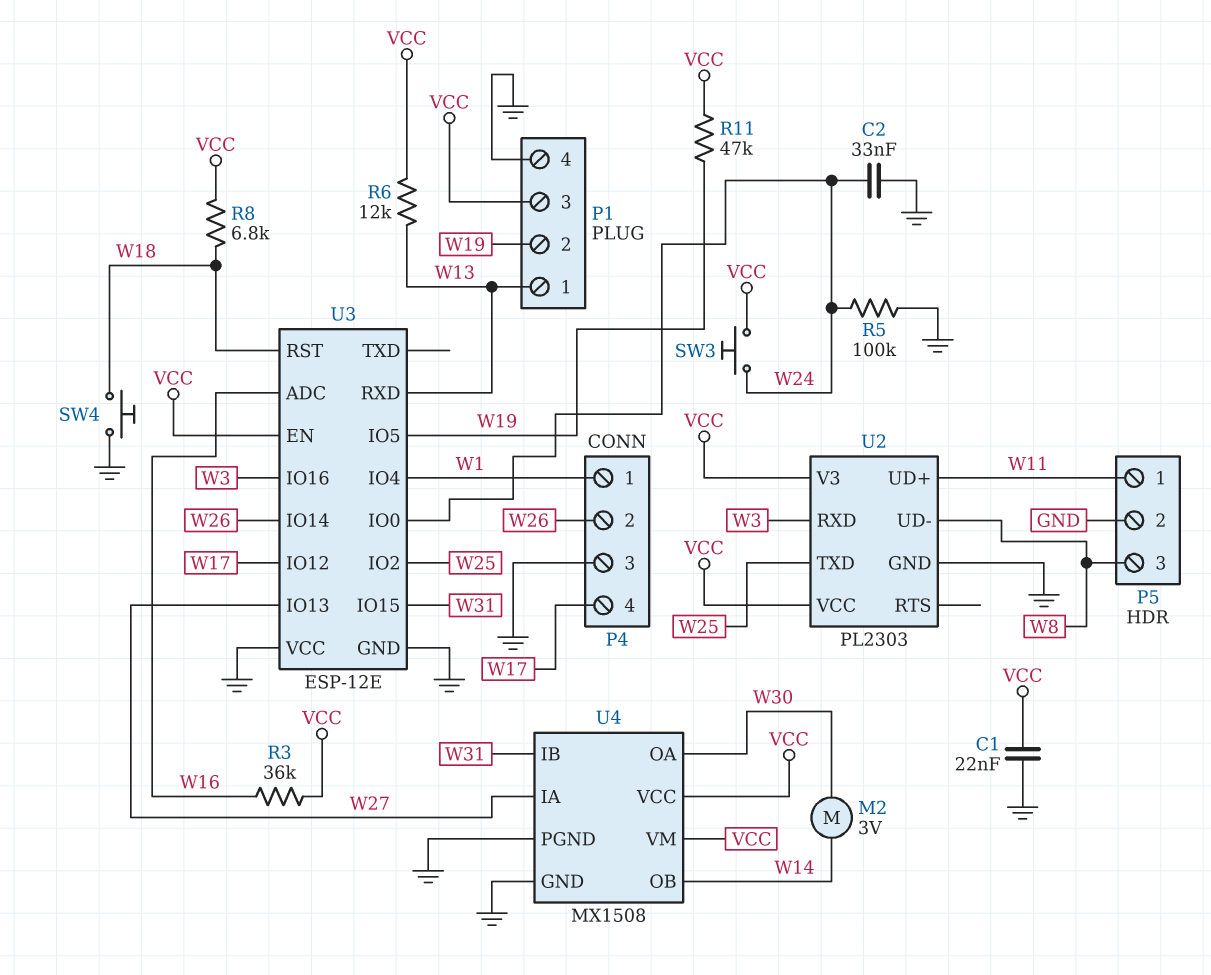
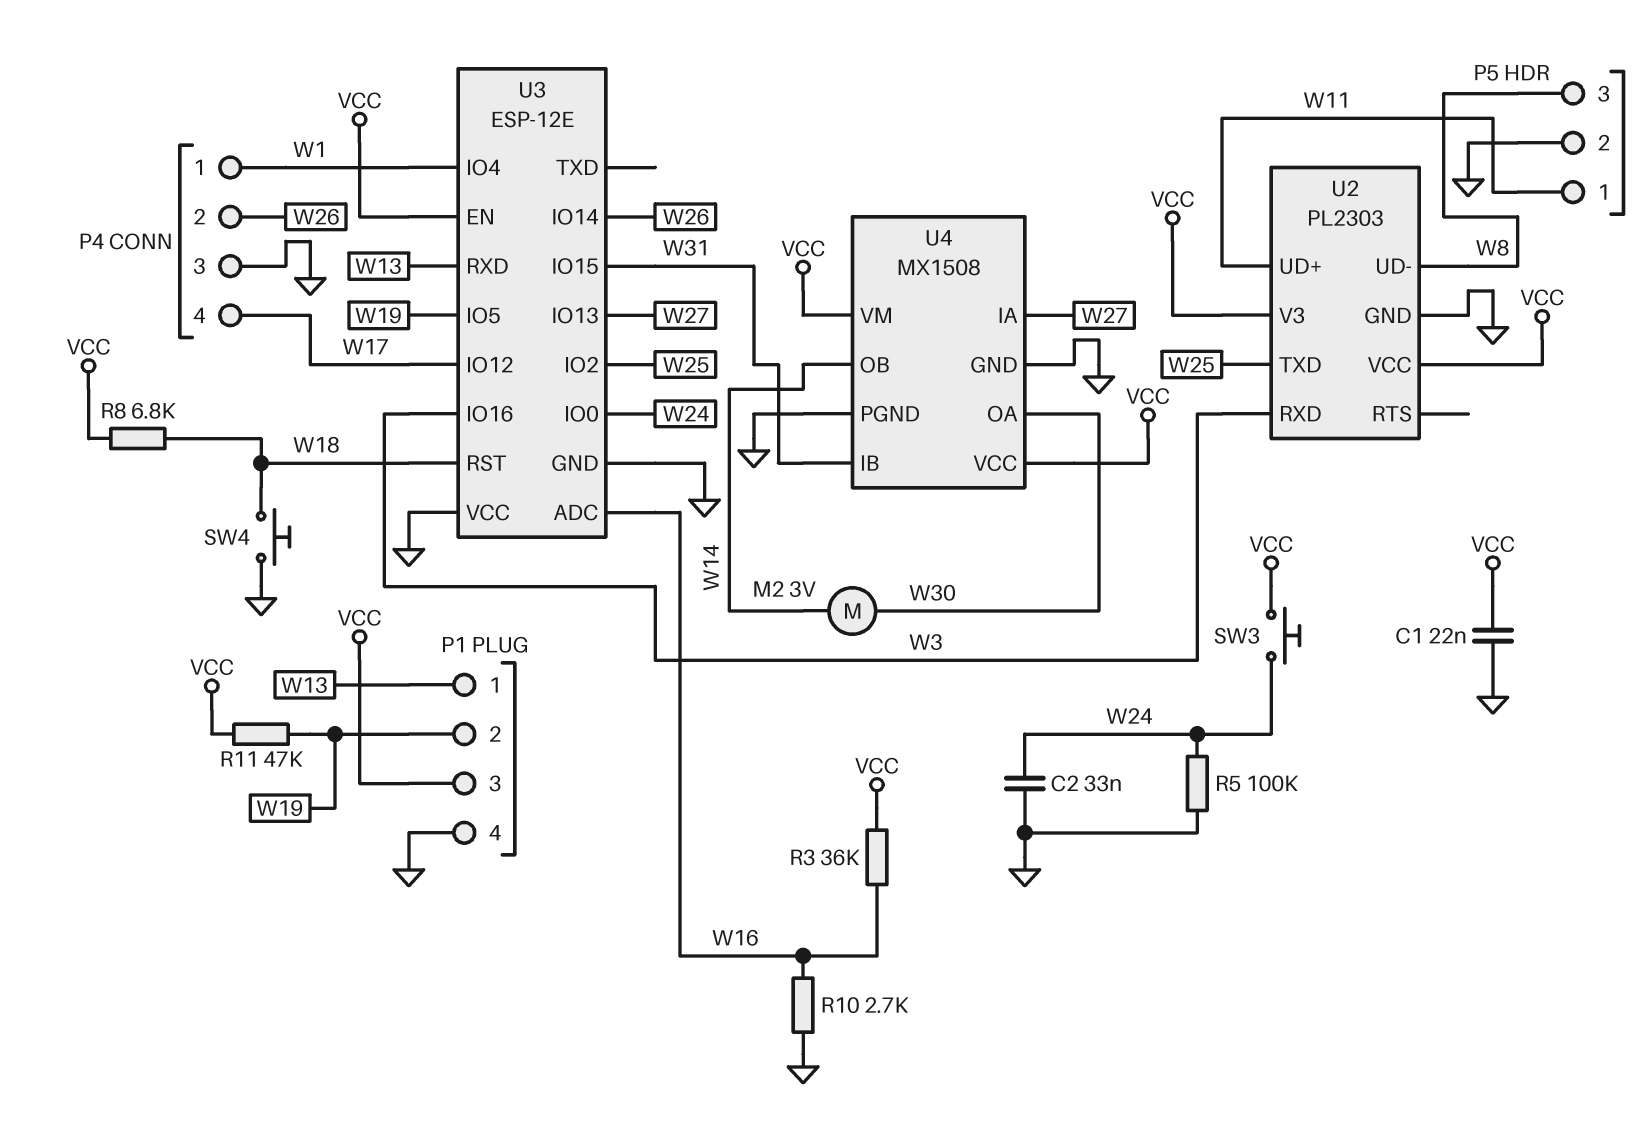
R6: 12k (VCC, W13) -> none
R10: none -> 2.7k (GND, W16)

